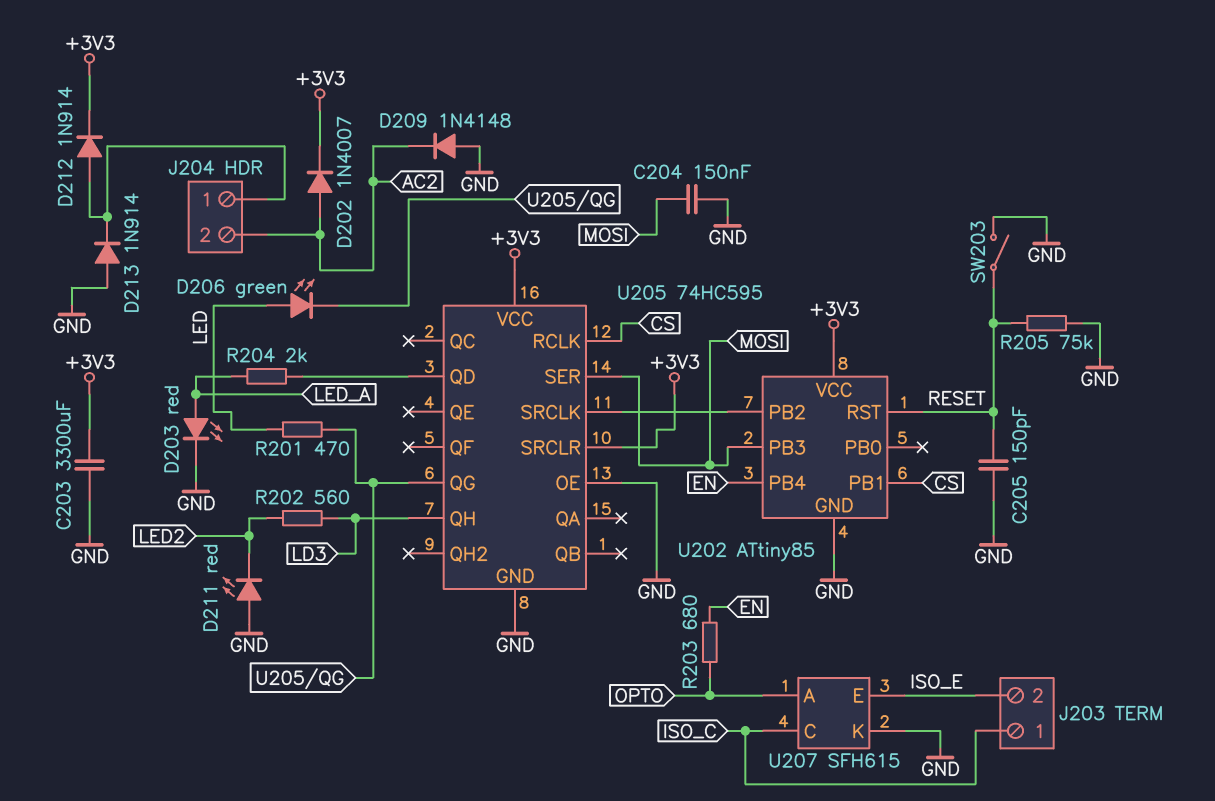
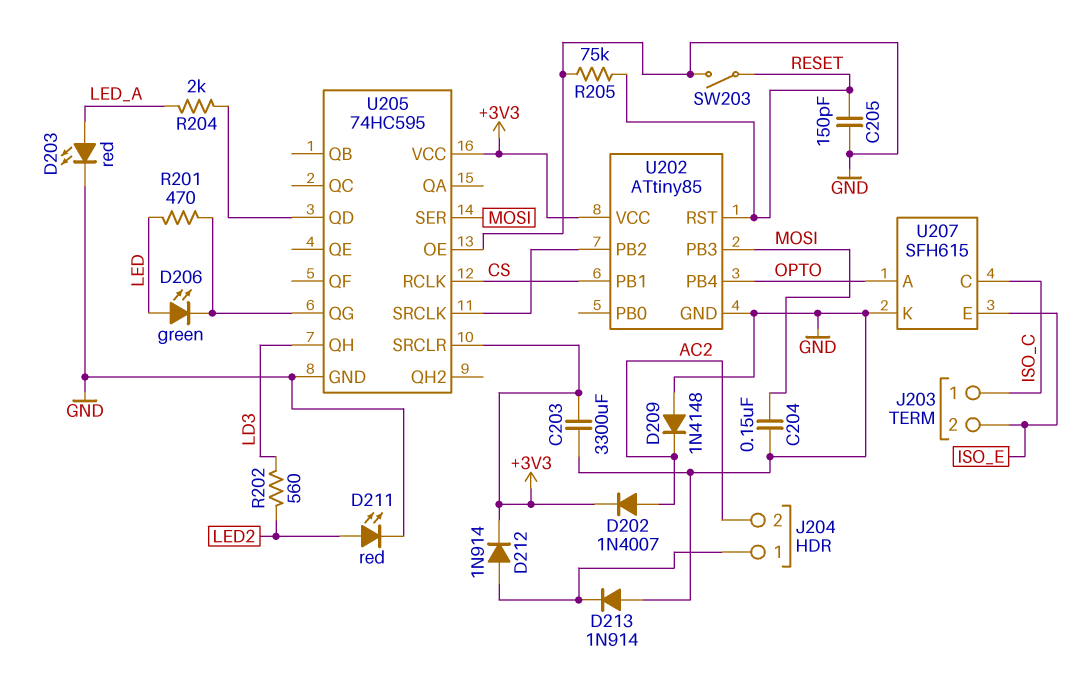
D211: LED red (A GND, K LED2) -> LED red (A LED2, K GND)
R203: 680 (EN, OPTO) -> none
U202 pin PB4: EN -> OPTO

